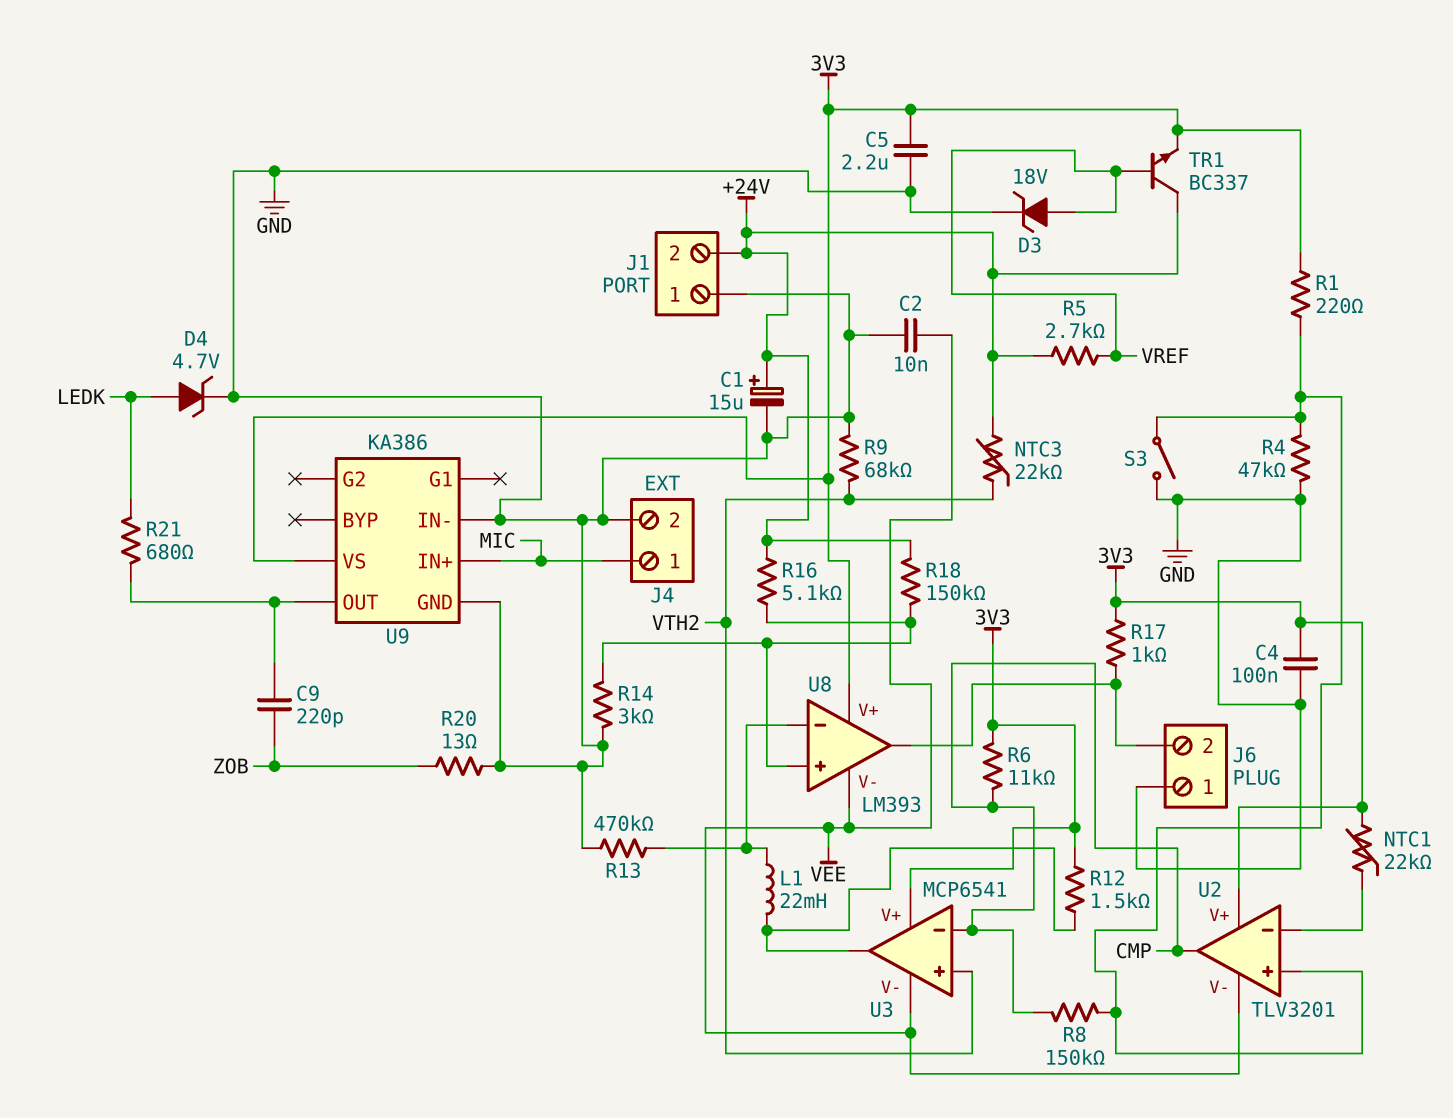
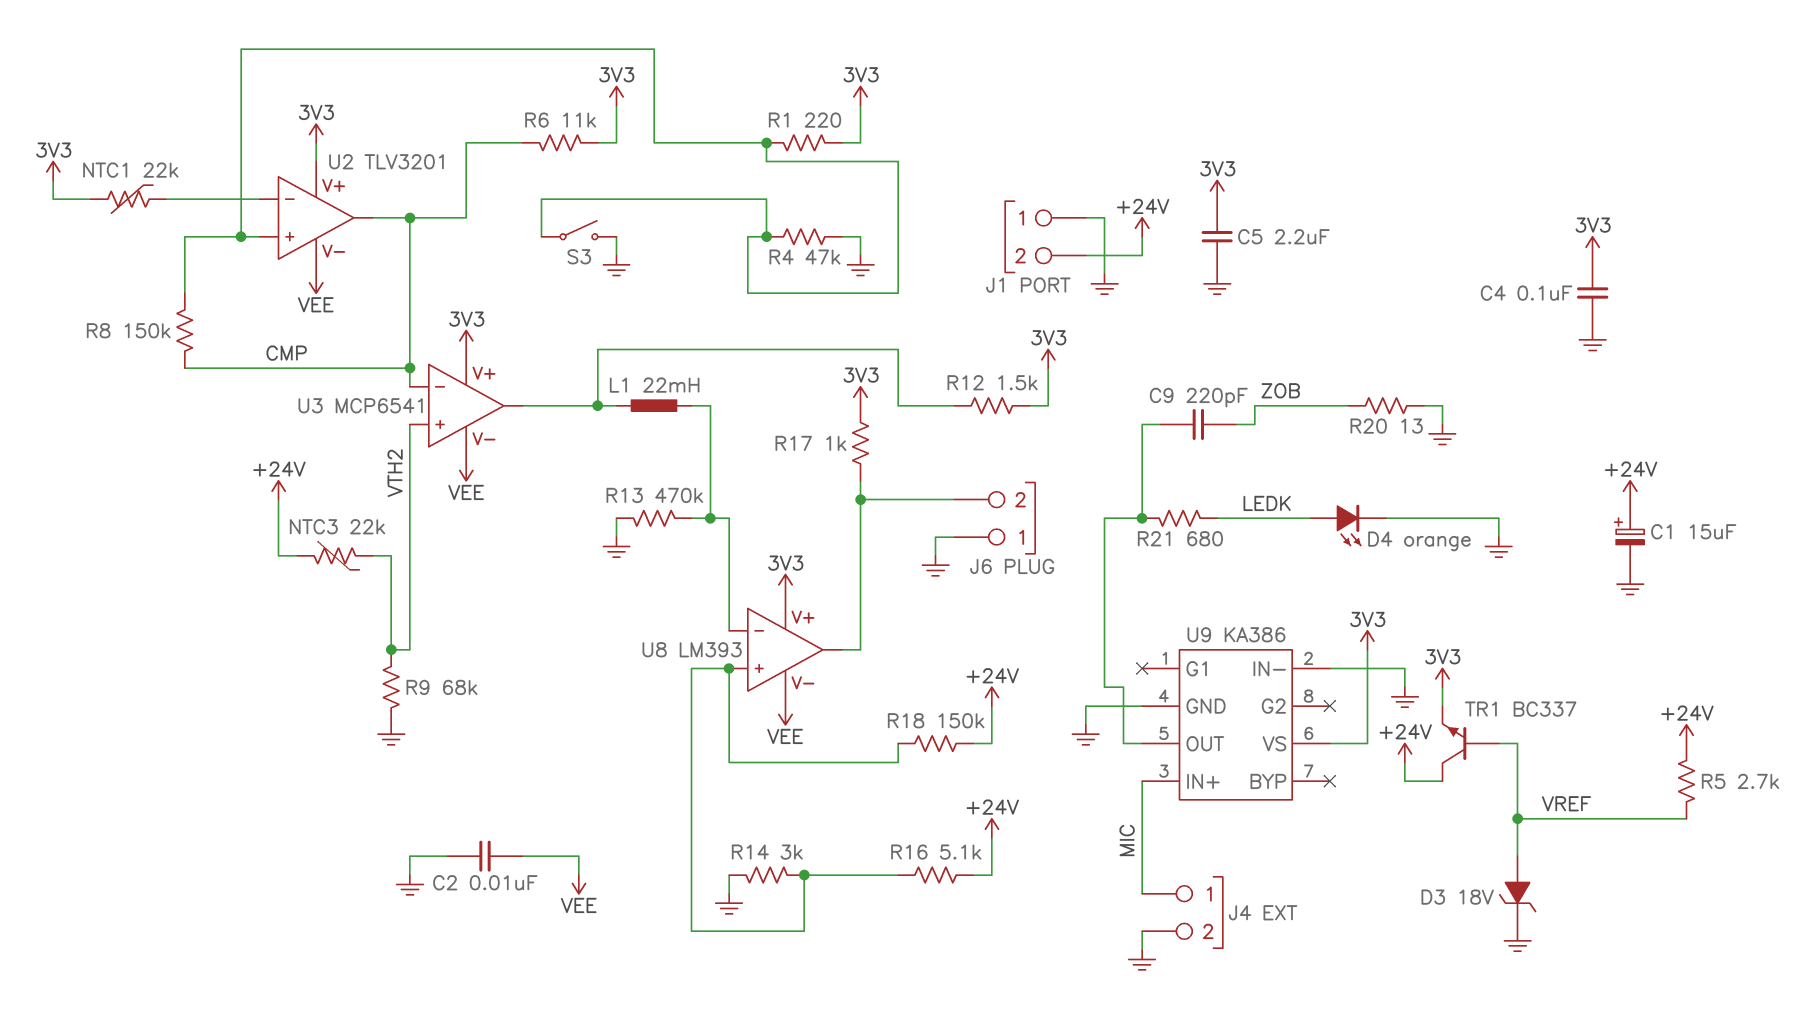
D4: zener 4.7V (A LEDK, K GND) -> LED orange (A LEDK, K GND)

